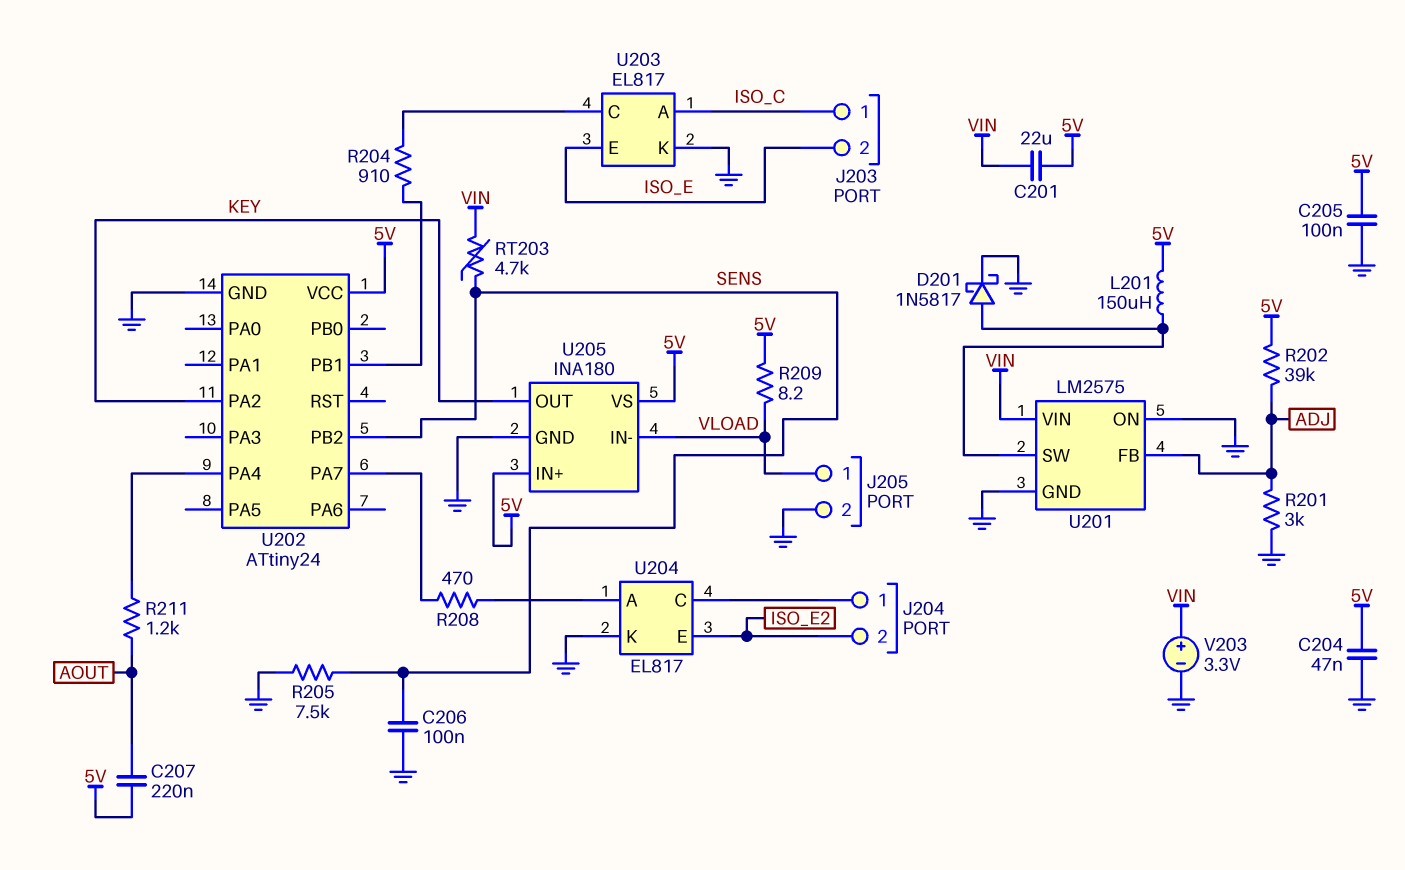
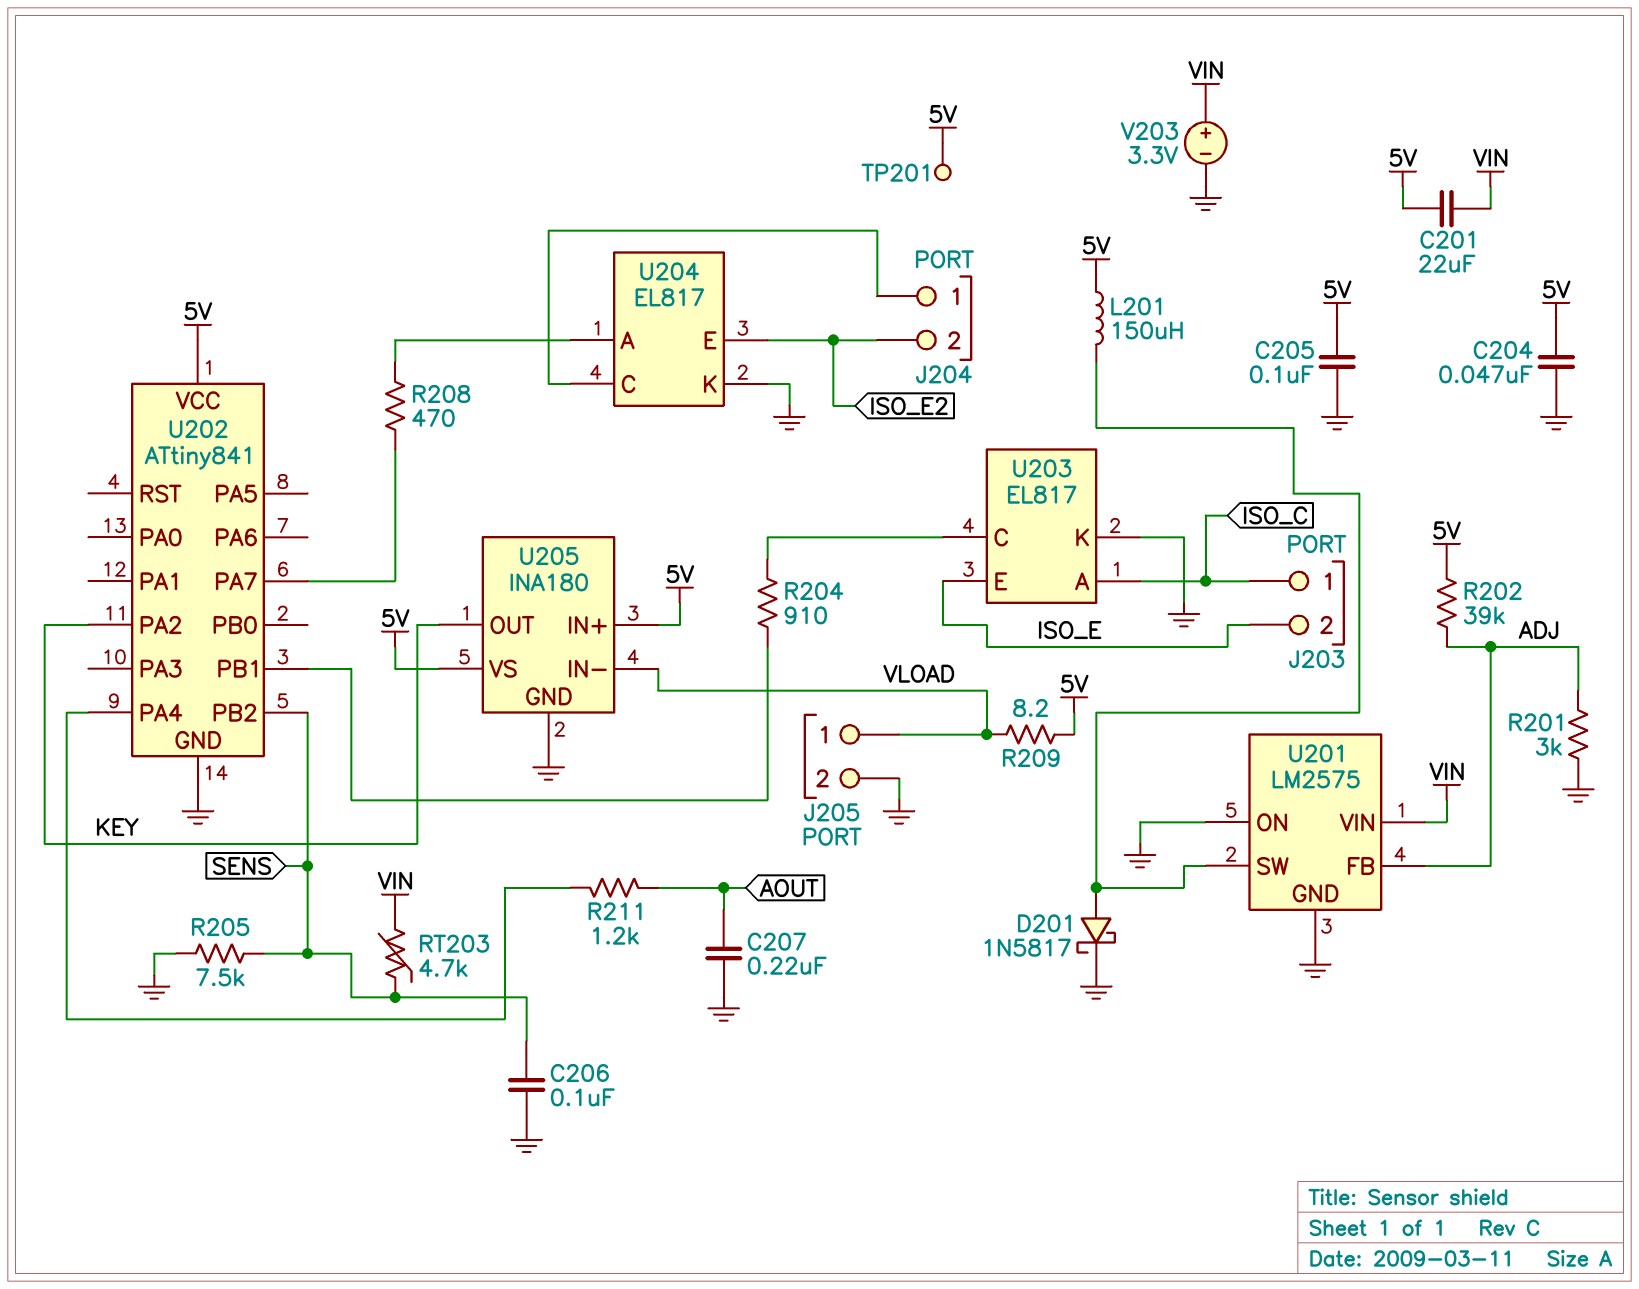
C207: 220nF (5V, AOUT) -> 220nF (AOUT, GND)
TP201: none -> test point (5V)
U202: ATtiny24 -> ATtiny841

